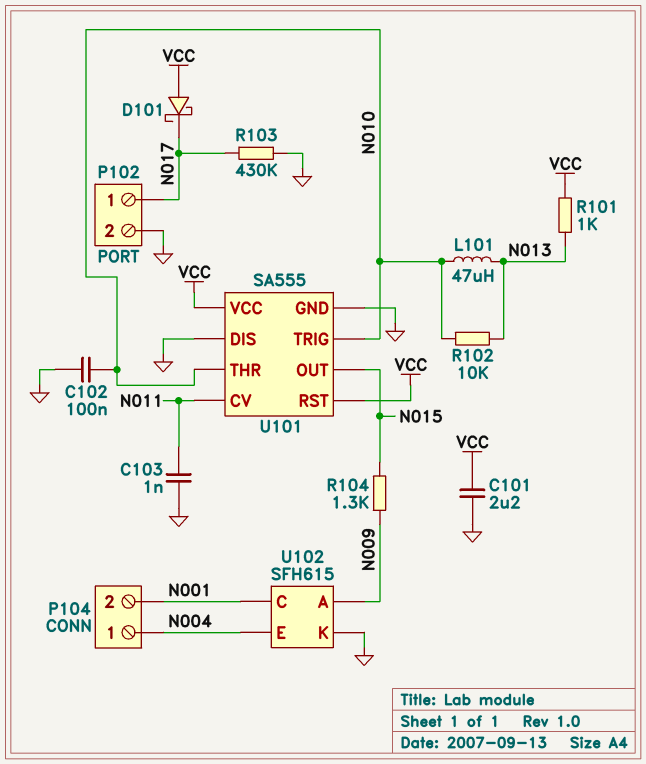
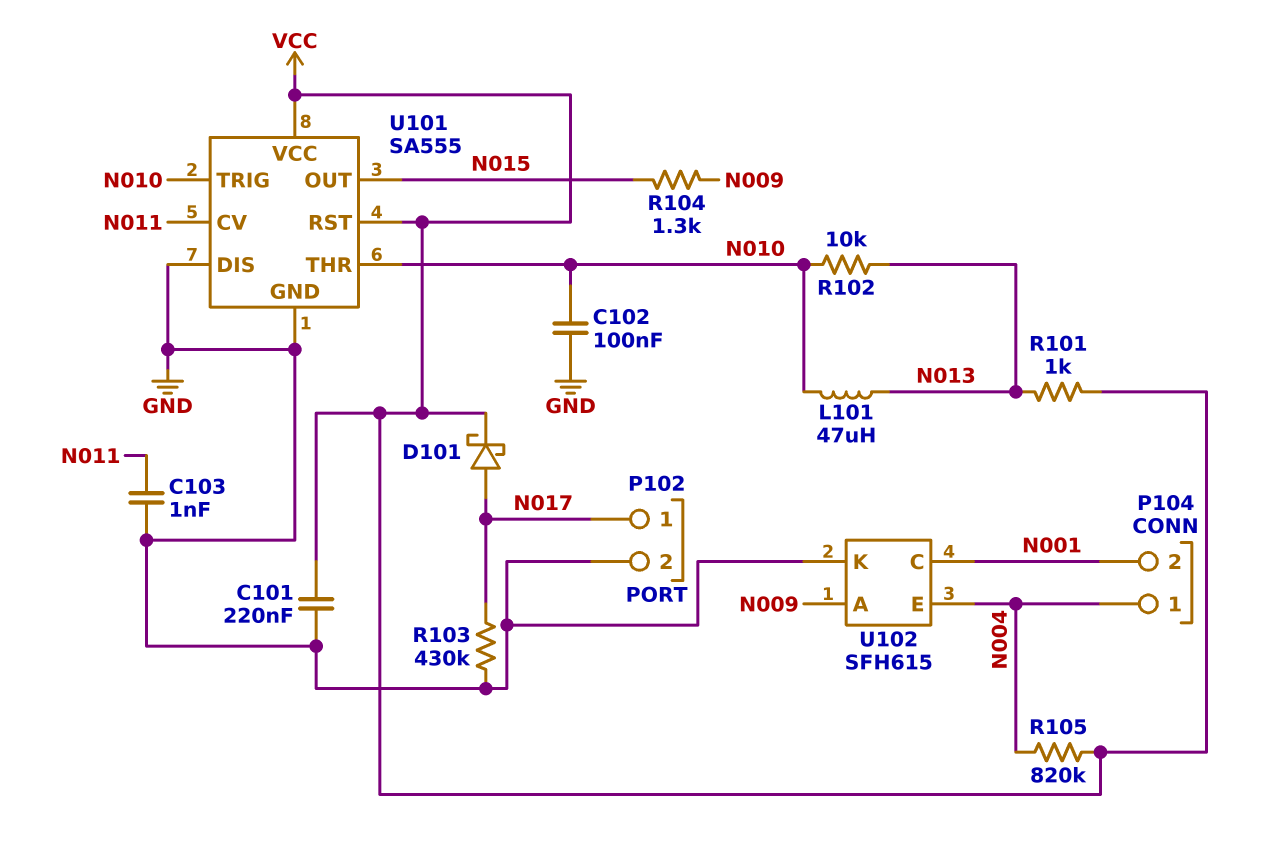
C101: 2.2uF (GND, VCC) -> 220nF (GND, VCC)
D101: schottky (A VCC, K N017) -> schottky (A N017, K VCC)
R105: none -> 820k (N004, VCC)

